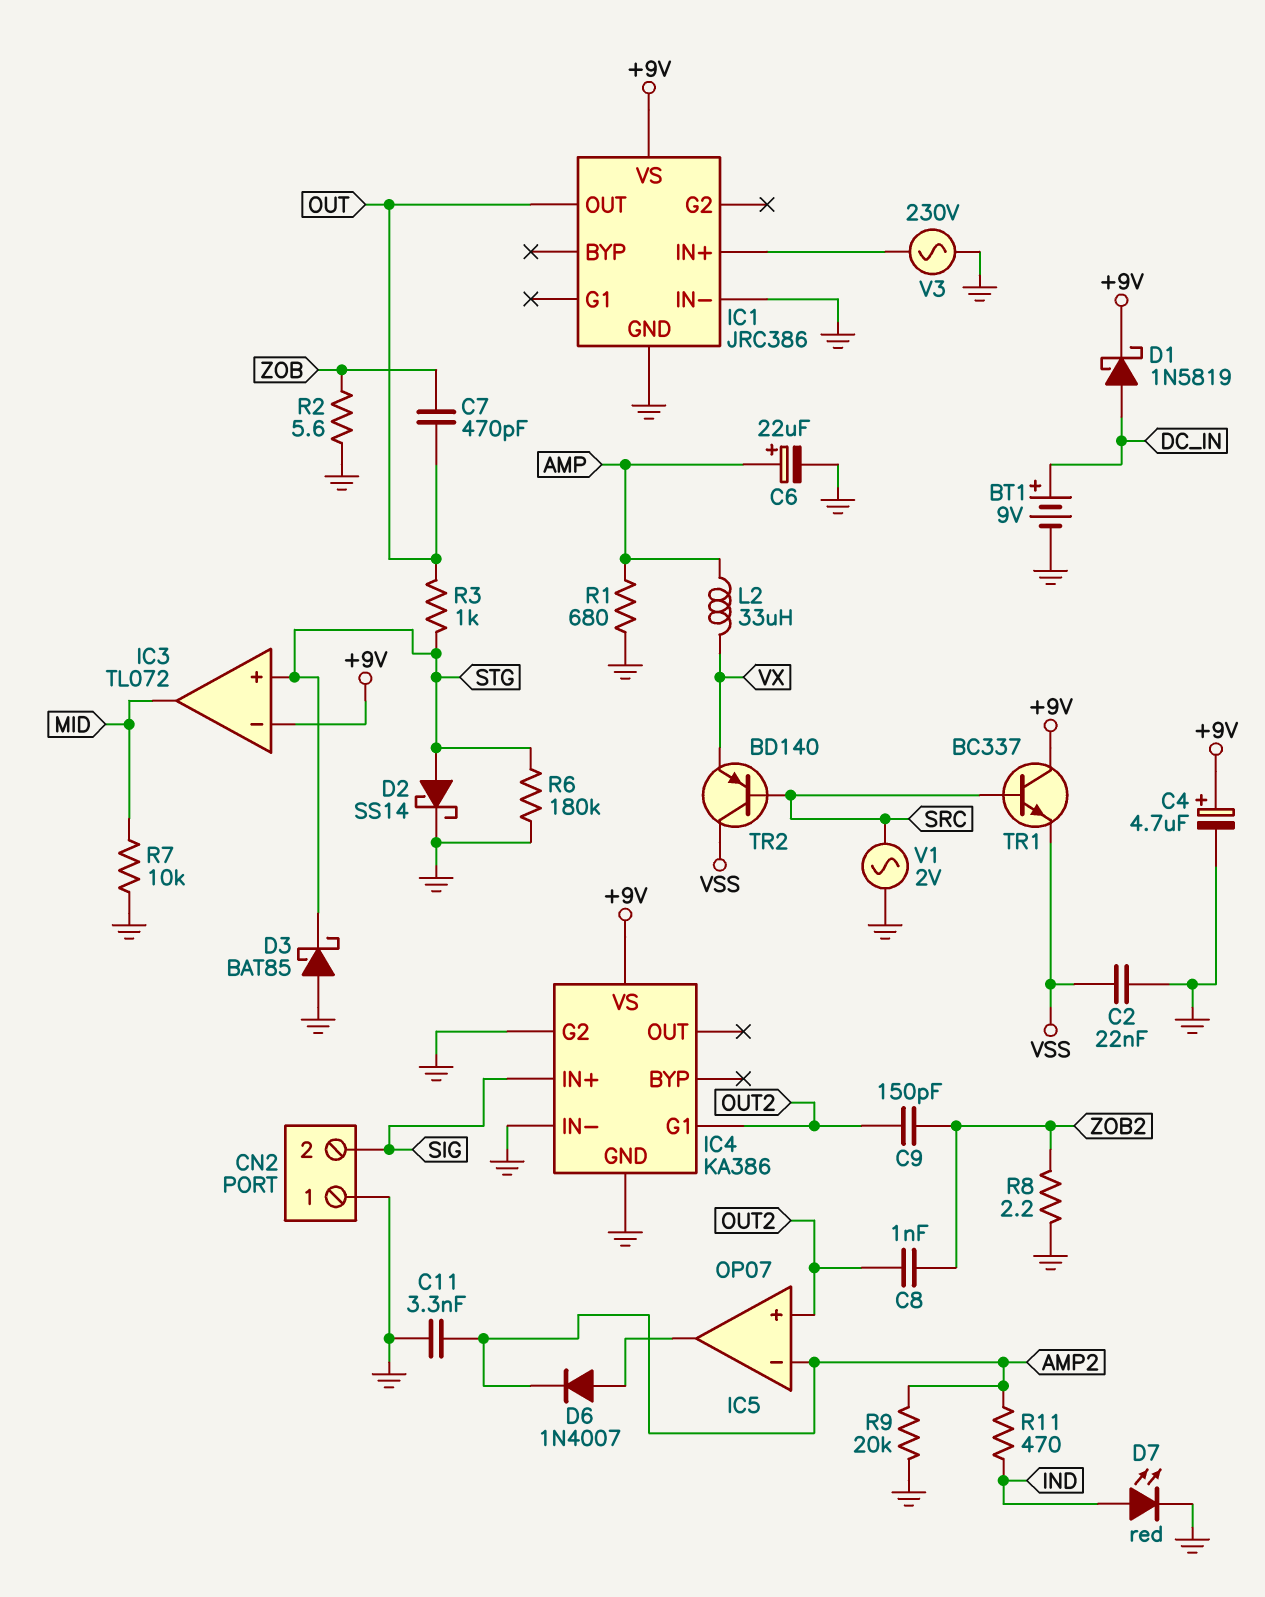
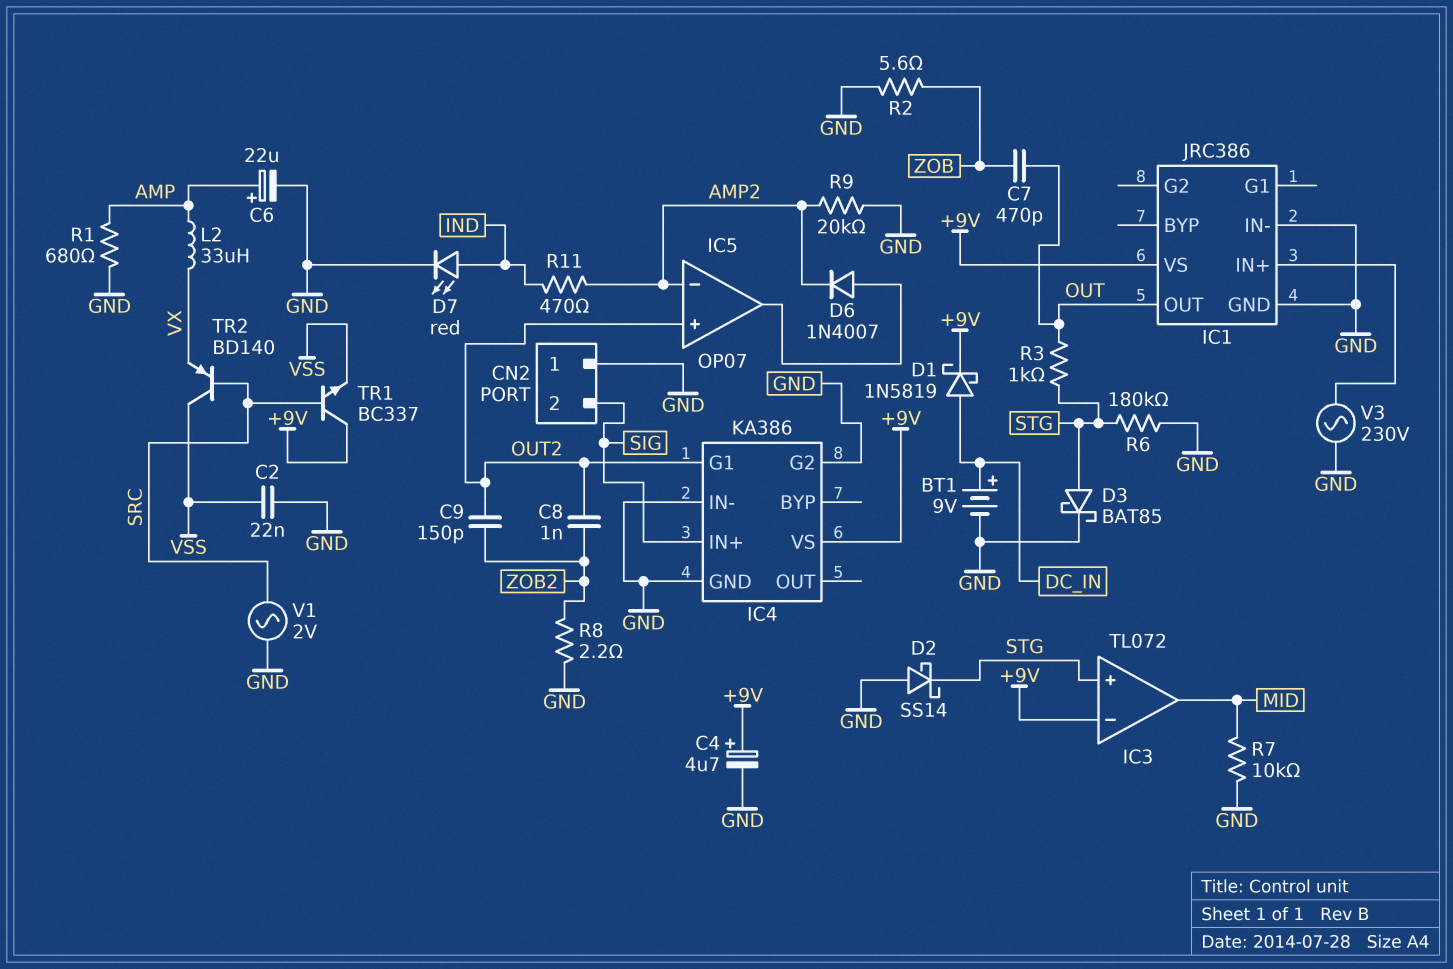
C11: 3.3nF (AMP2, GND) -> none
D2: schottky SS14 (A STG, K GND) -> schottky SS14 (A GND, K STG)
D3: schottky BAT85 (A GND, K STG) -> schottky BAT85 (A STG, K GND)

